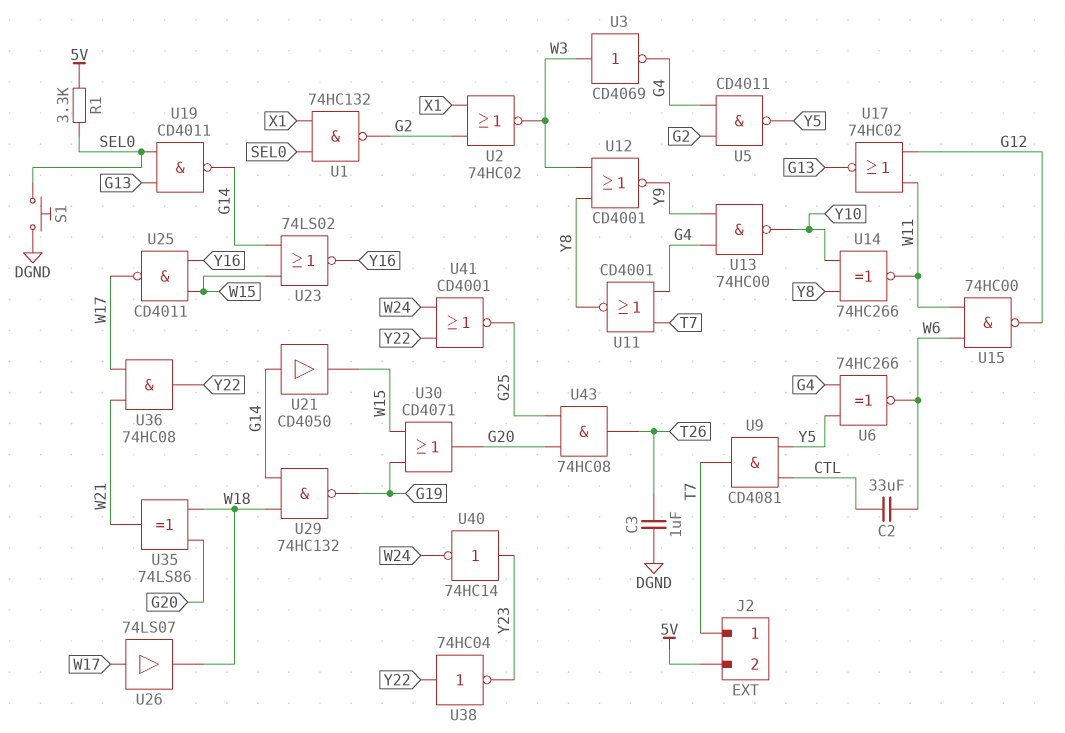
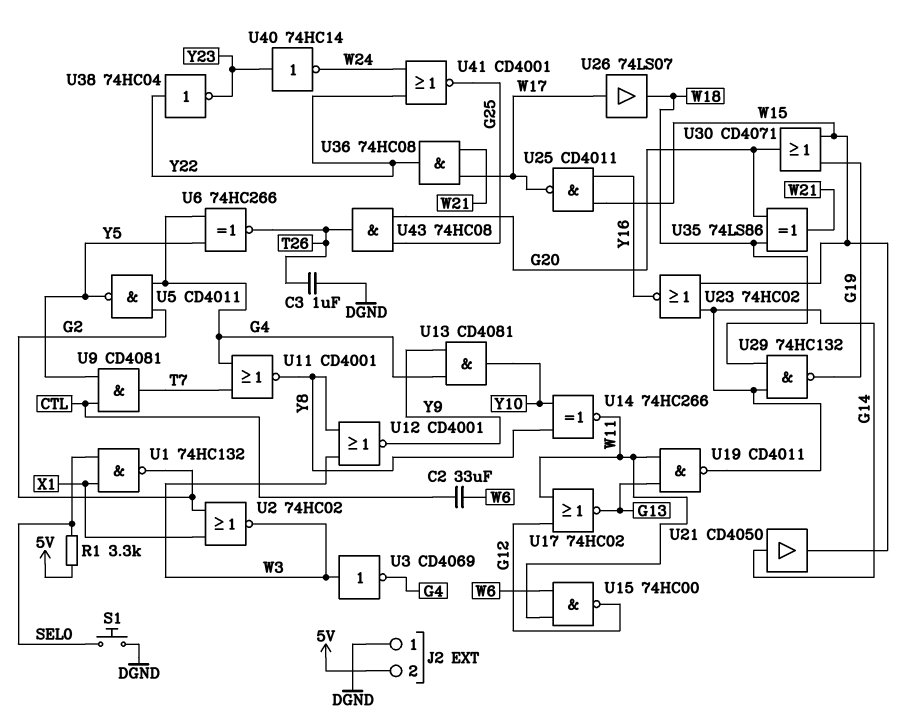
J2 pin 1: T7 -> DGND
U6: XNOR 74HC266 (in G4, in Y5, out W6) -> XNOR 74HC266 (in G4, in Y5, out T26)
U13: NAND 74HC00 (in G4, in Y9, out Y10) -> AND CD4081 (in G4, in Y9, out Y10)
U19: NAND CD4011 (in G13, in SEL0, out G14) -> NAND CD4011 (in G13, in W11, out G14)
U23: NOR 74LS02 (in G14, in W15, out Y16) -> NOR 74HC02 (in G14, in W15, out Y16)

